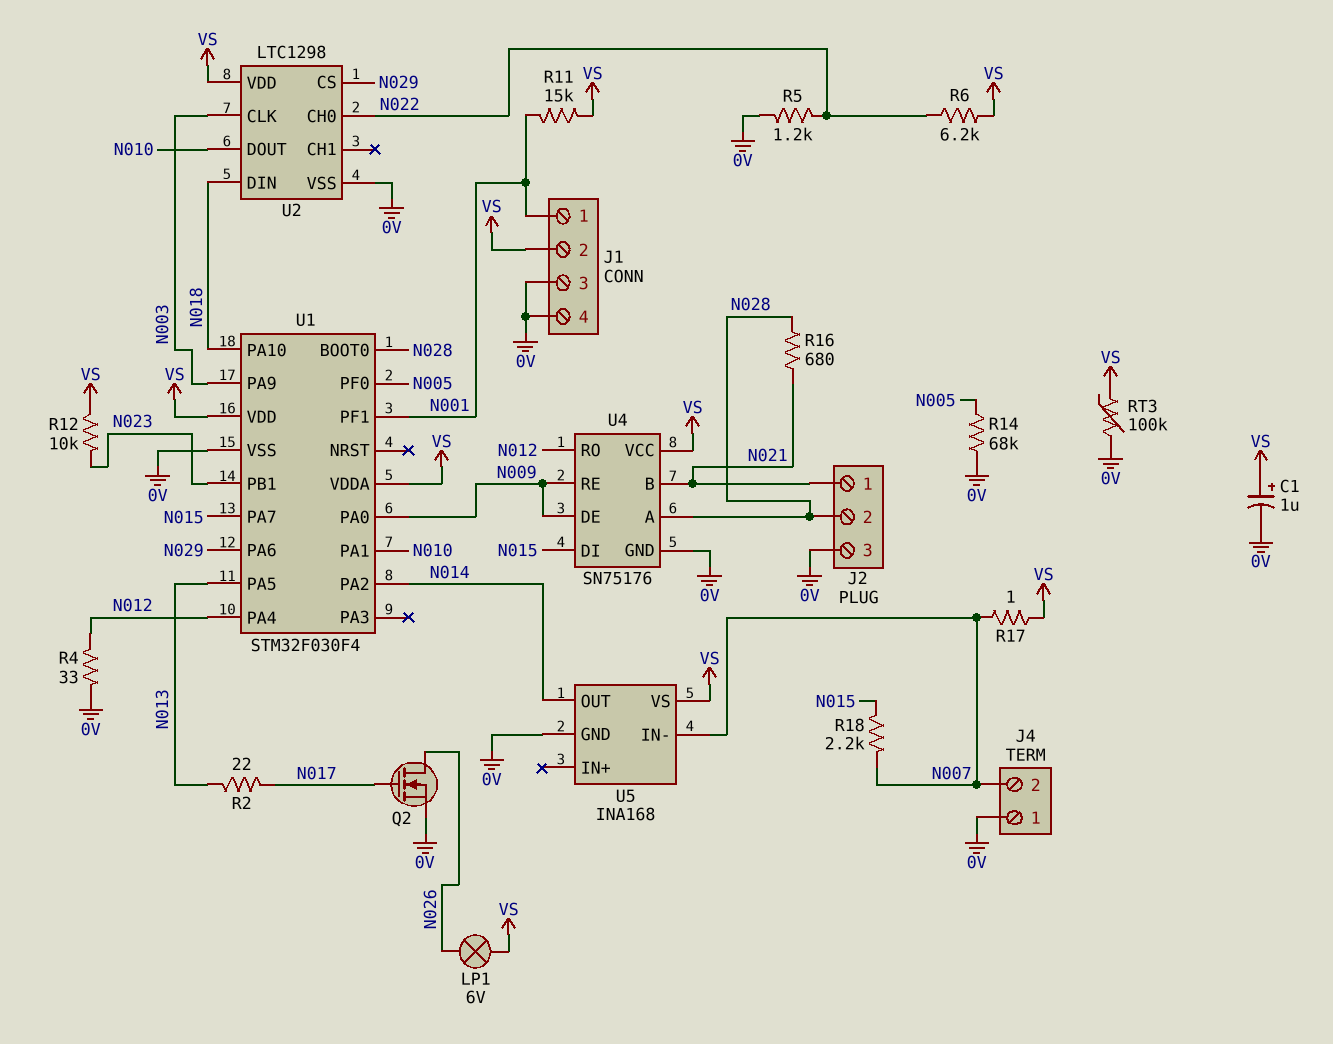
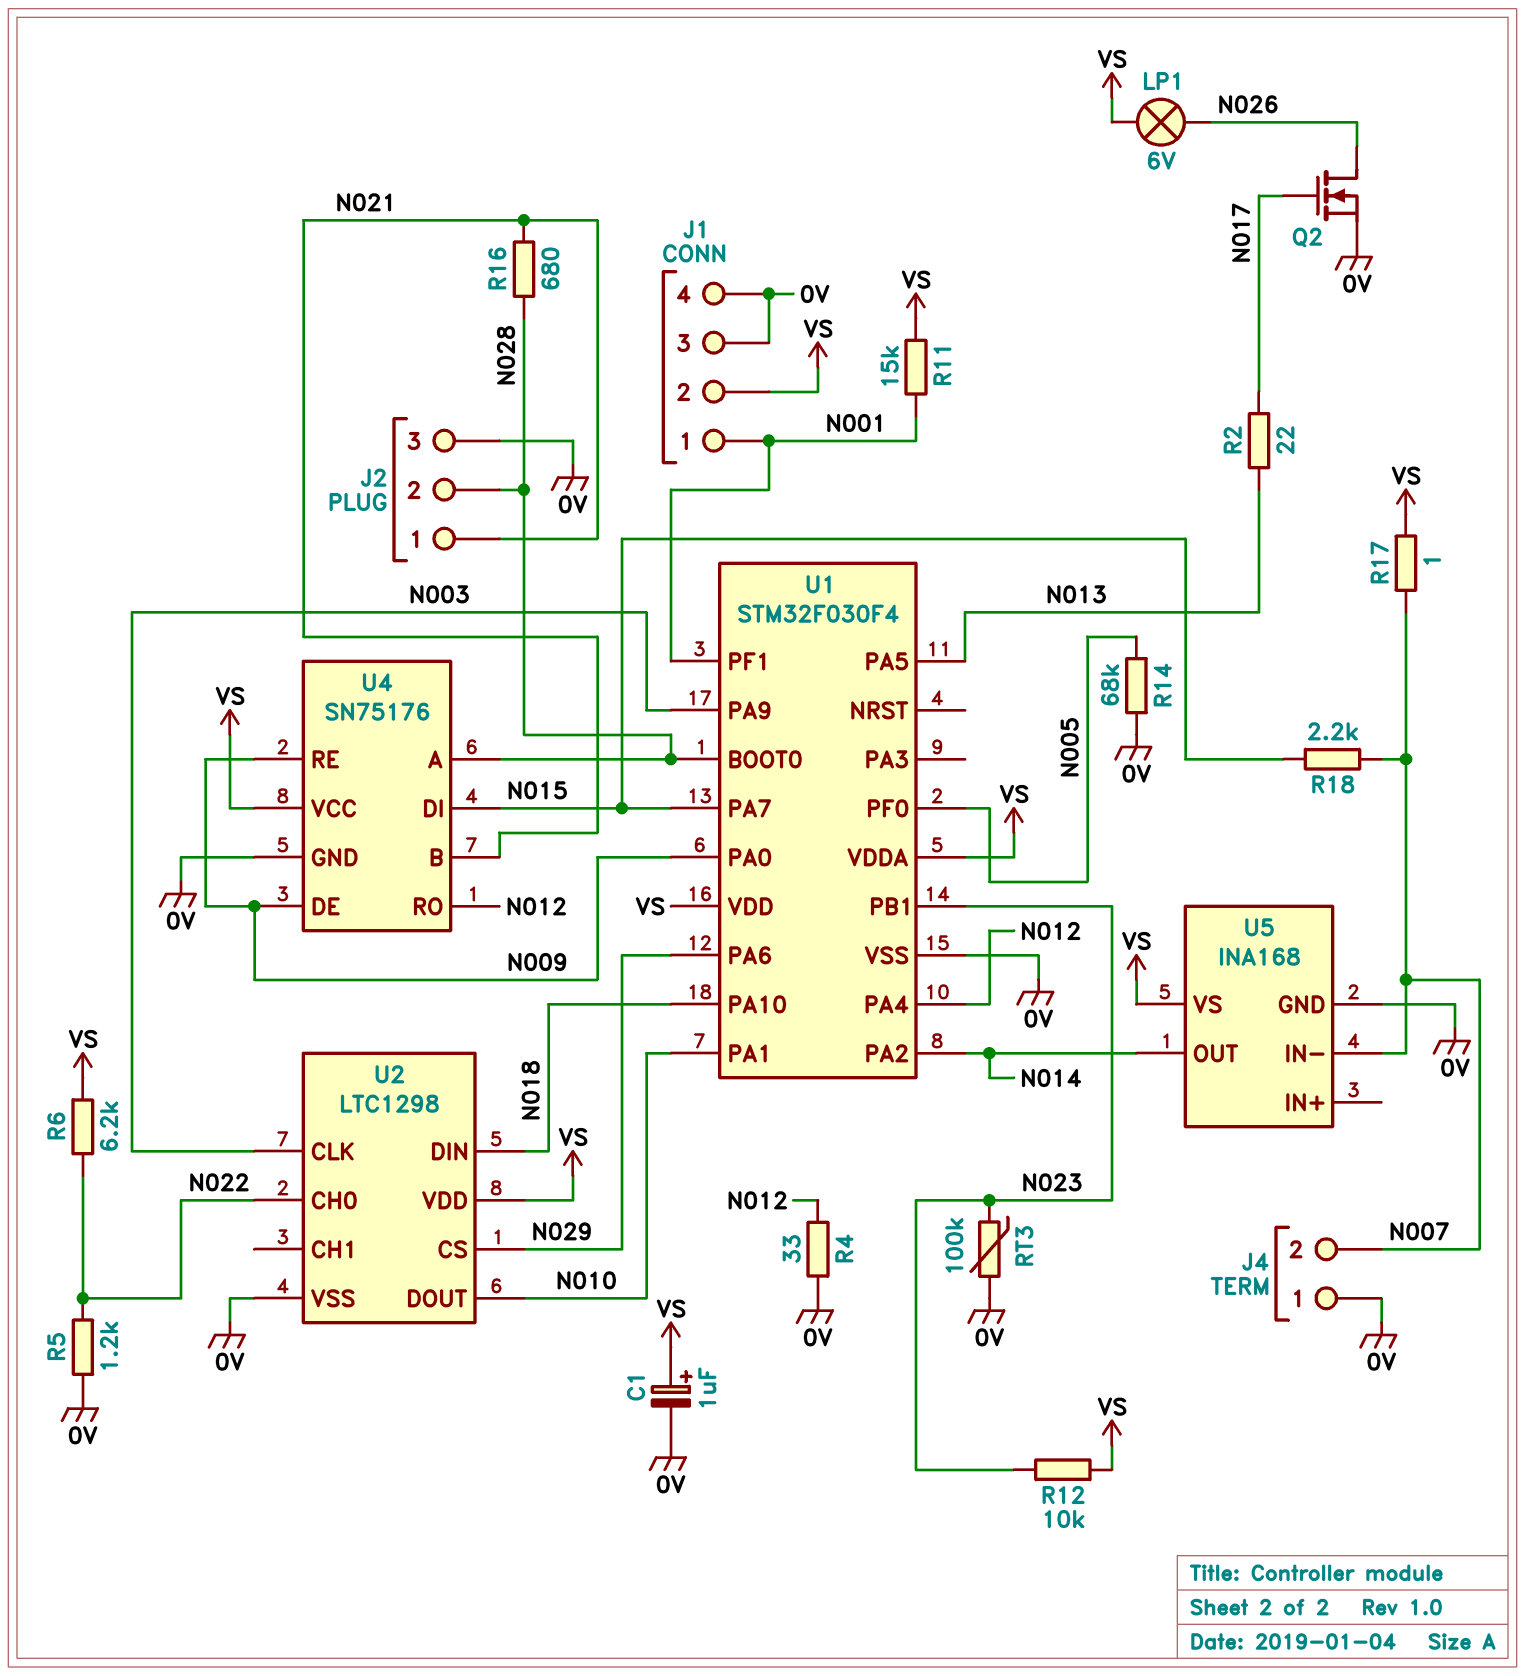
RT3: 100k (0V, VS) -> 100k (0V, N023)

